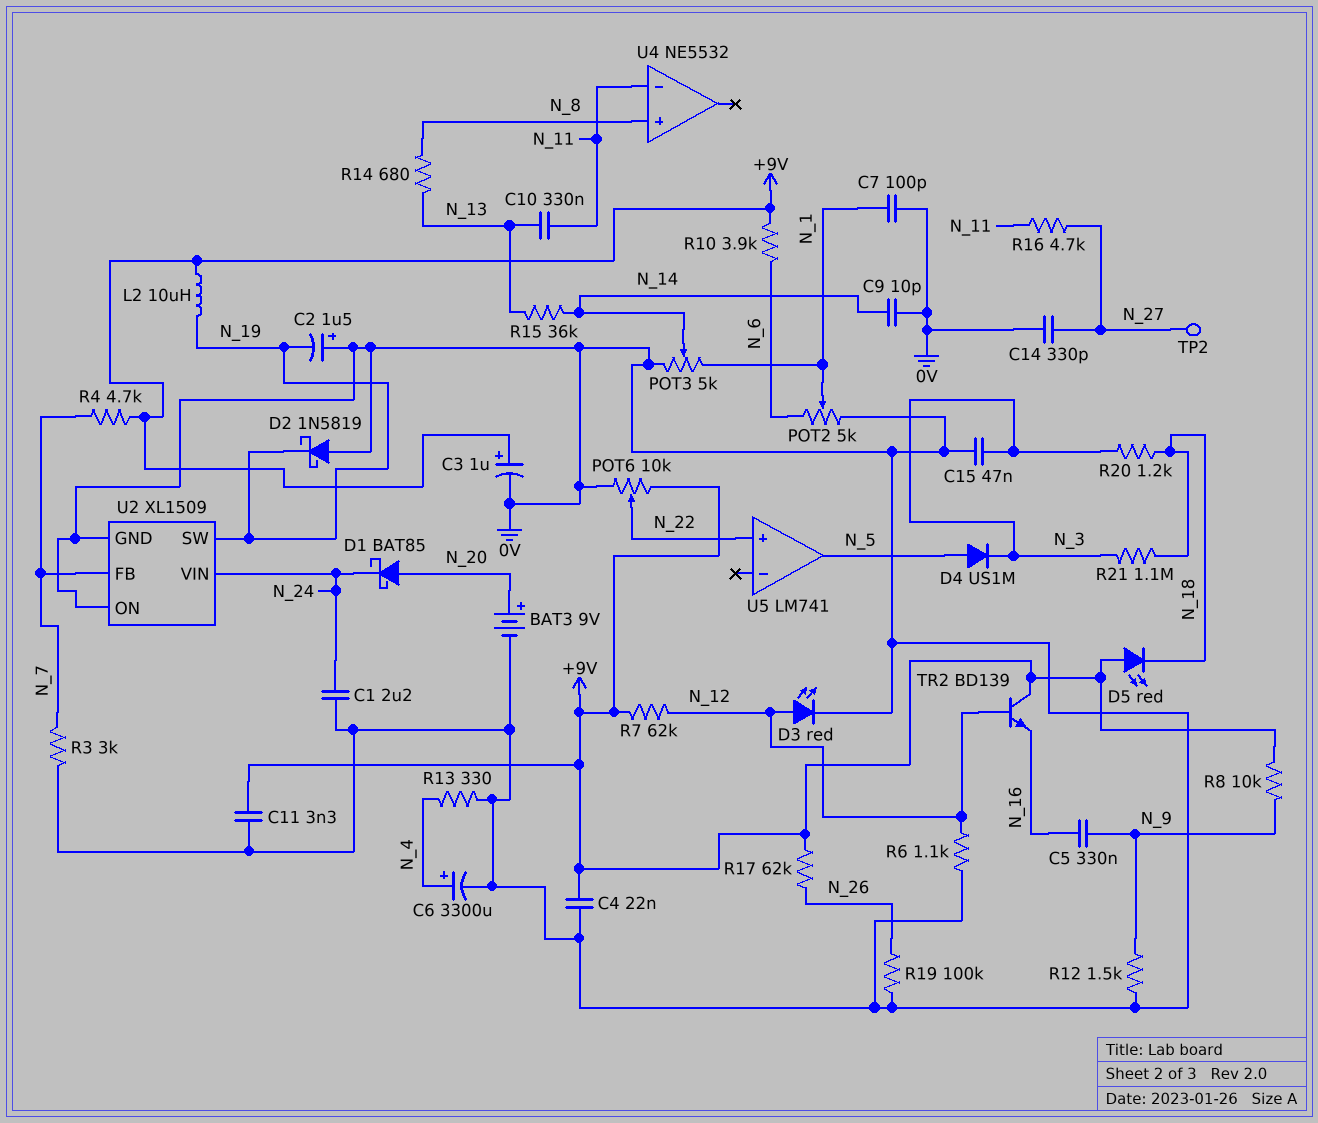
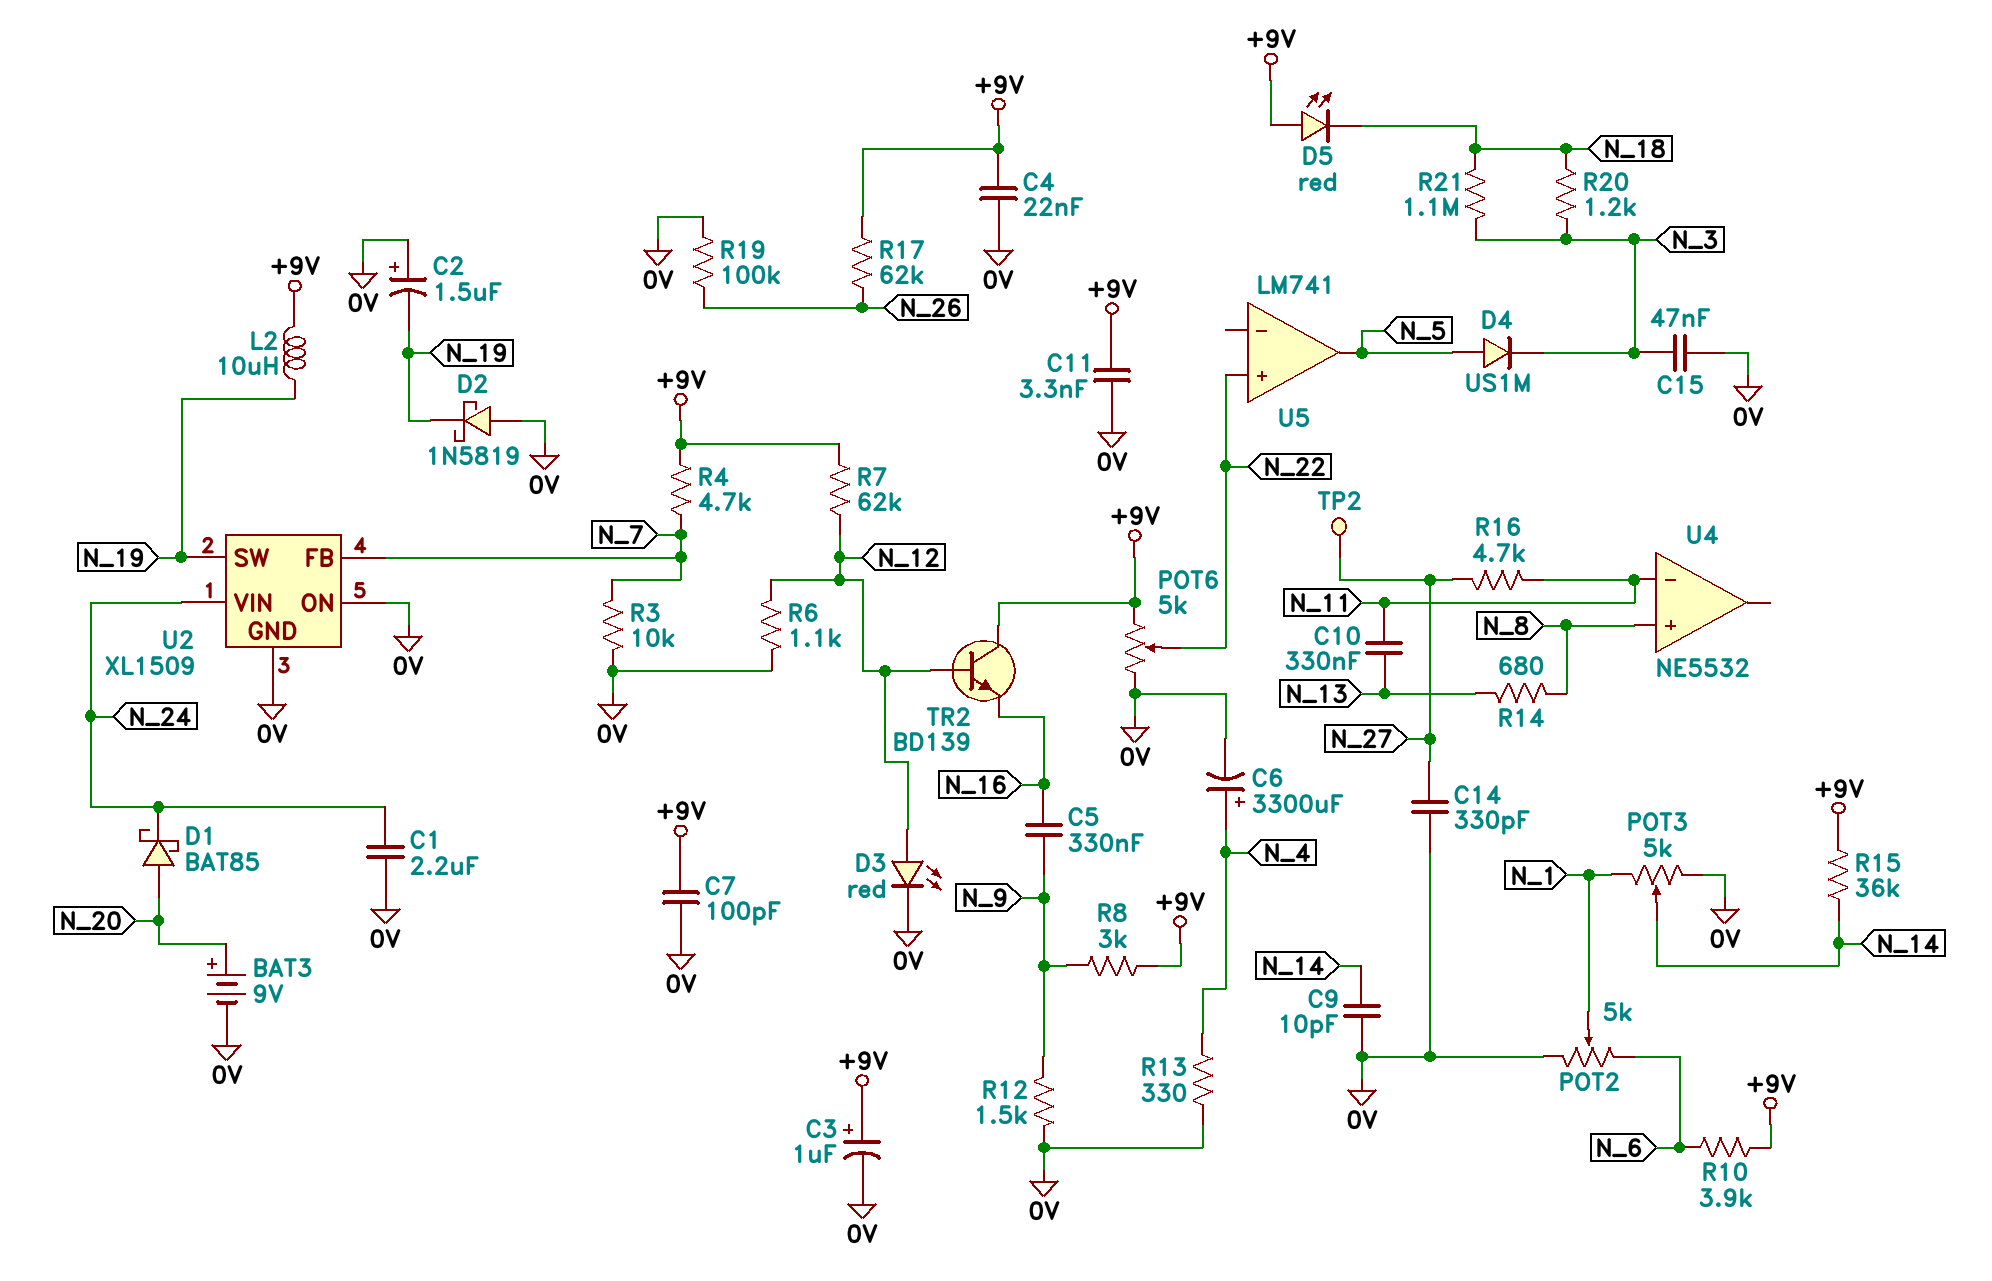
C7: 100pF (0V, N_1) -> 100pF (+9V, 0V)
POT6: 10k (+9V, 0V, wiper N_22) -> 5k (+9V, 0V, wiper N_22)
R3: 3k (0V, N_7) -> 10k (0V, N_7)
R8: 10k (+9V, N_9) -> 3k (+9V, N_9)
R15: 36k (N_13, N_14) -> 36k (+9V, N_14)

